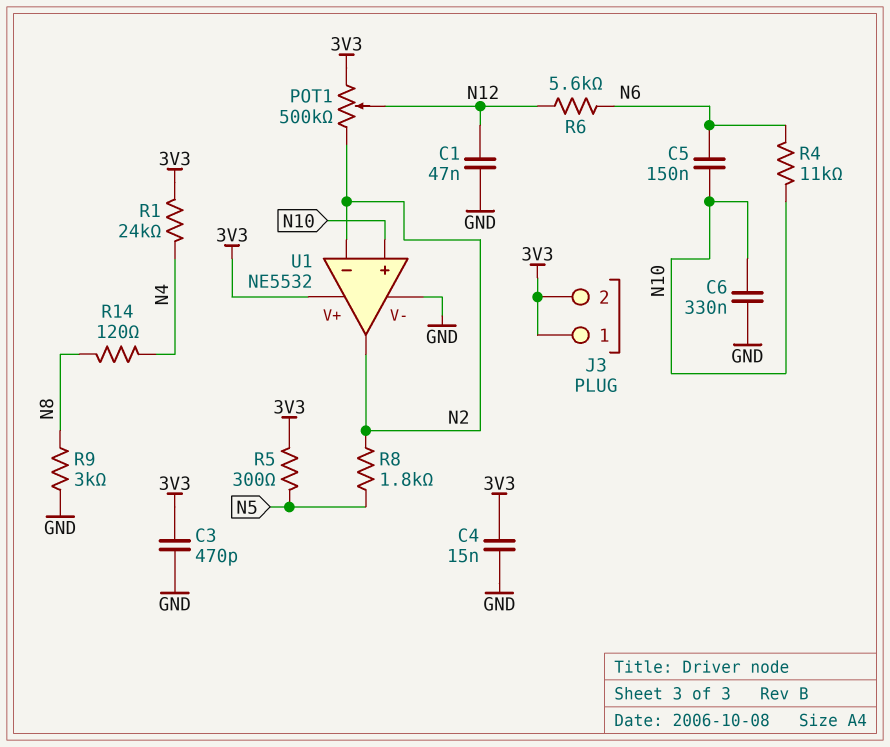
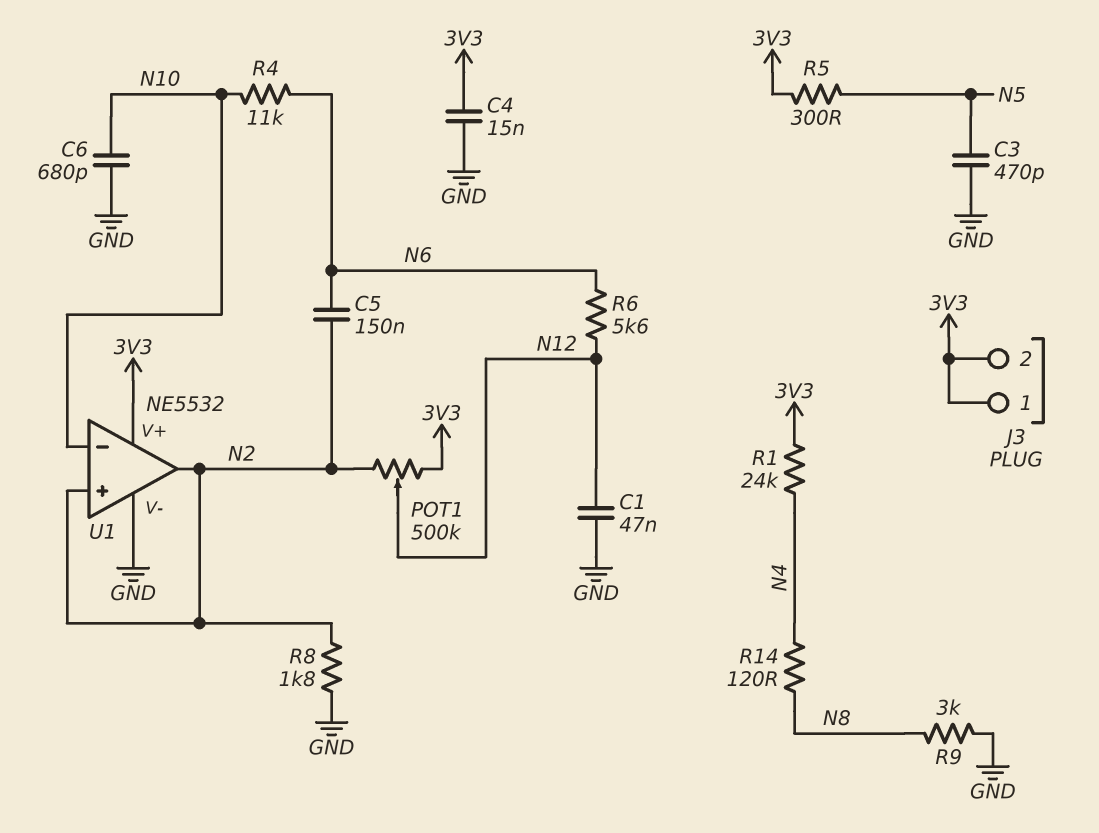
C3: 470pF (3V3, GND) -> 470pF (GND, N5)
C5: 150nF (N6, N10) -> 150nF (N2, N6)
C6: 330nF (GND, N10) -> 680pF (GND, N10)
R8: 1.8k (N2, N5) -> 1.8k (GND, N2)
U1 pin in+: N10 -> N2
U1 pin in-: N2 -> N10

